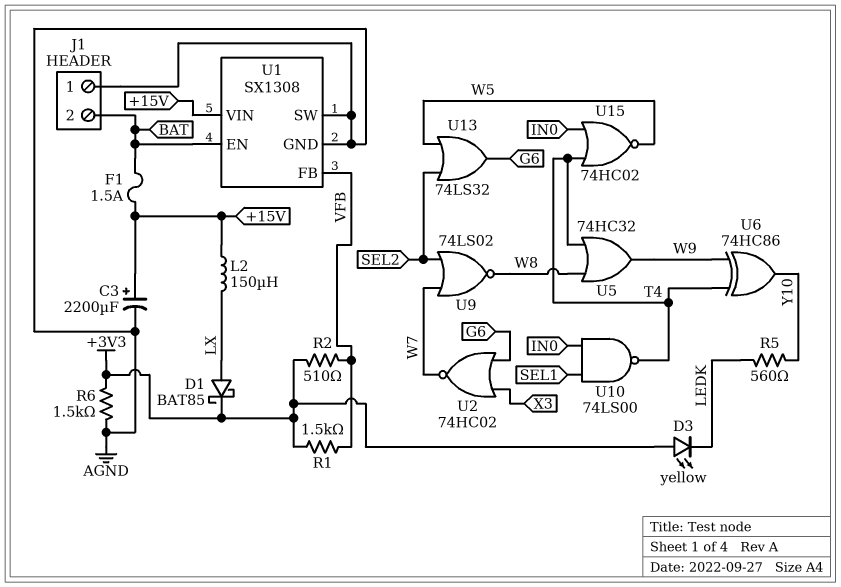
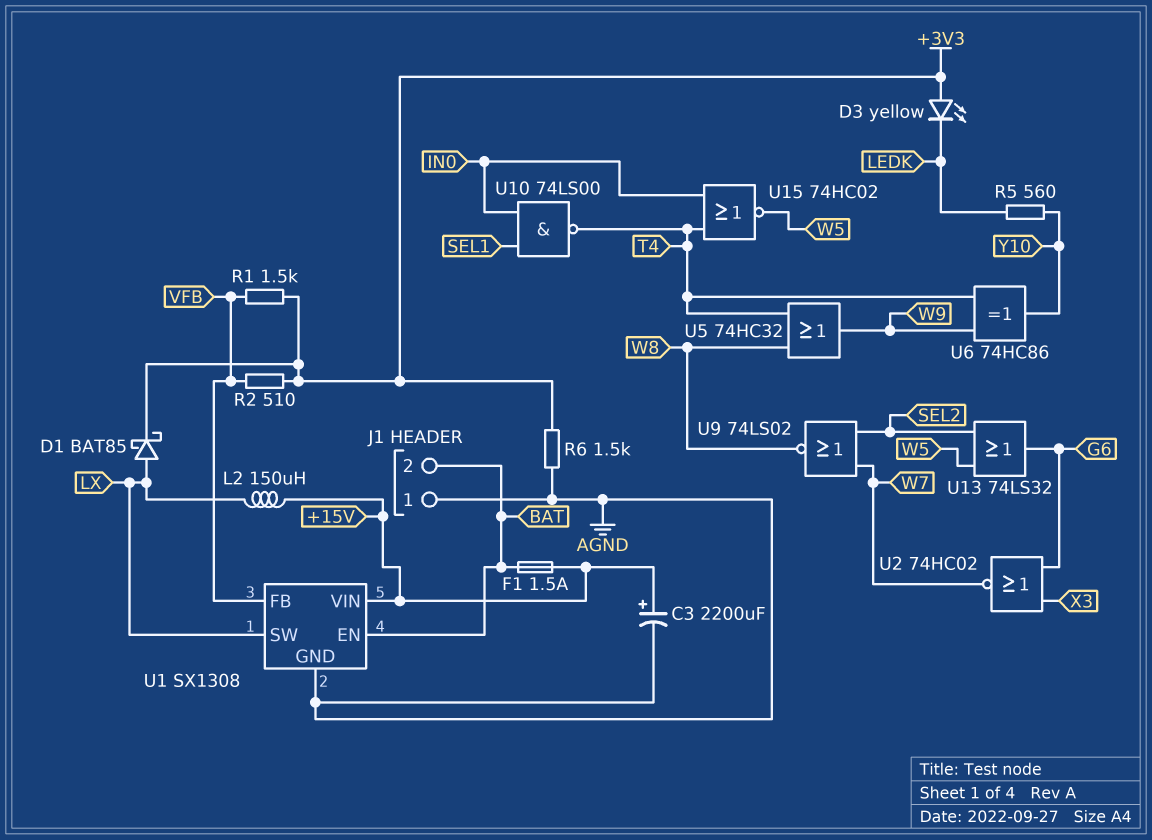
U1 pin SW: AGND -> LX

